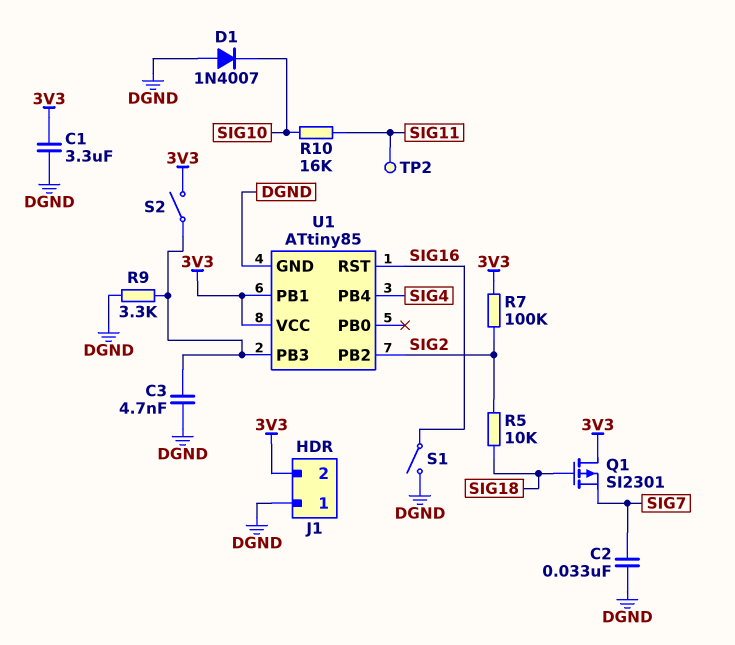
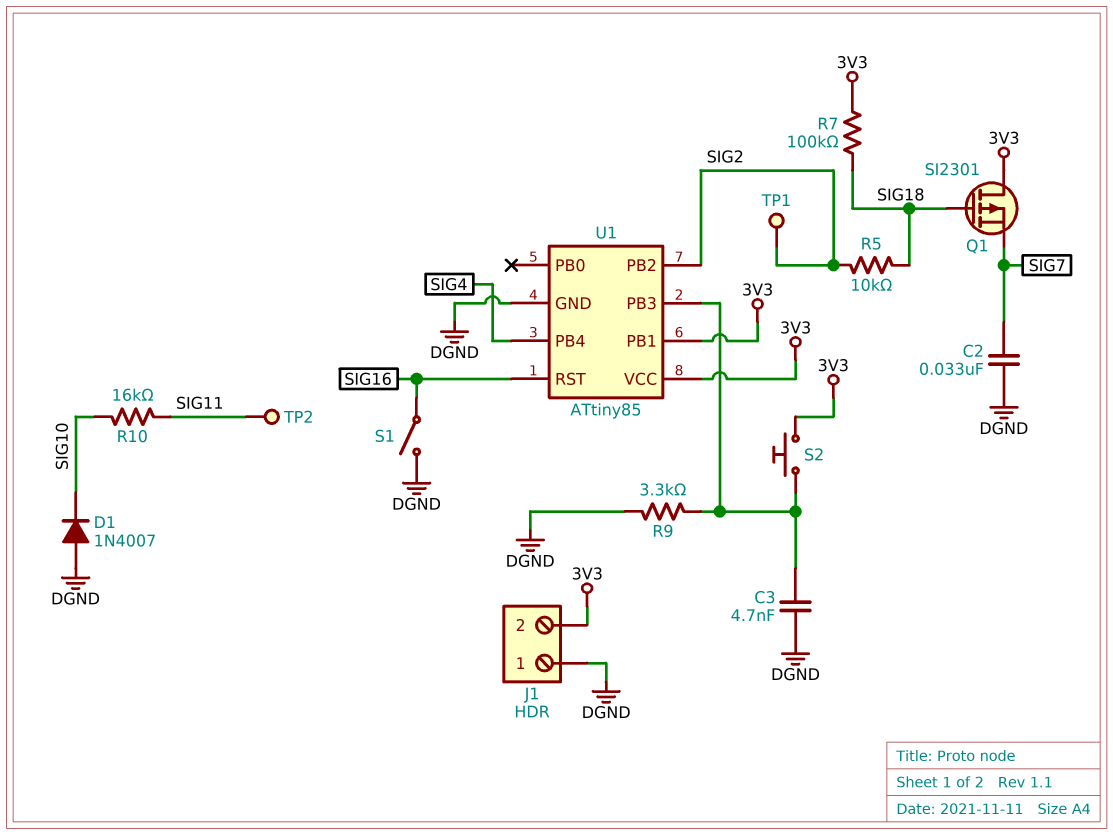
C1: 3.3uF (3V3, DGND) -> none
R7: 100k (3V3, SIG2) -> 100k (3V3, SIG18)
S2: switch (3V3, U1/PB3) -> button (3V3, U1/PB3)
TP1: none -> test point (SIG2)

